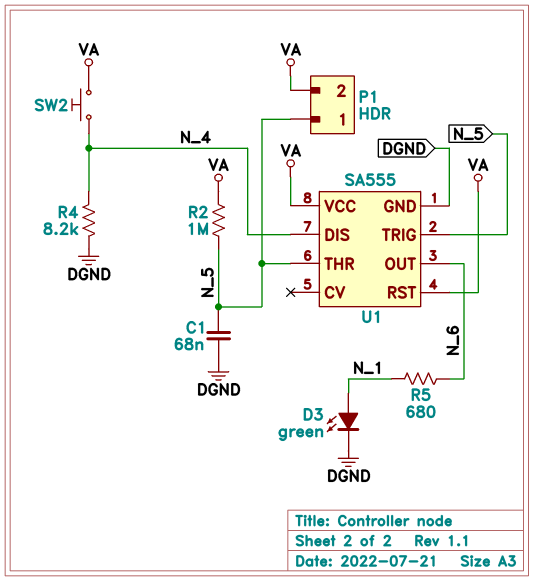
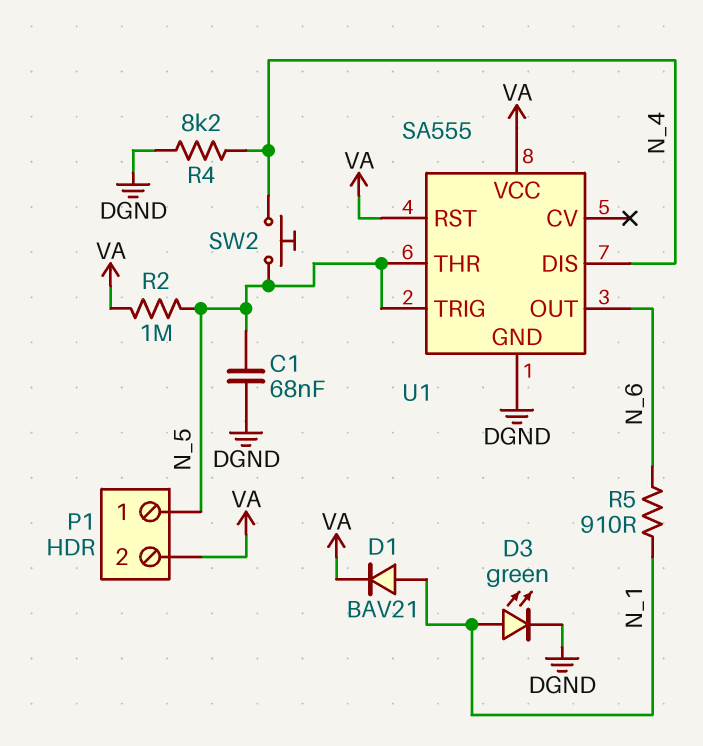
D1: none -> diode BAV21 (A N_1, K VA)
R5: 680 (N_1, N_6) -> 910 (N_1, N_6)
SW2: button (N_4, VA) -> button (N_4, N_5)

